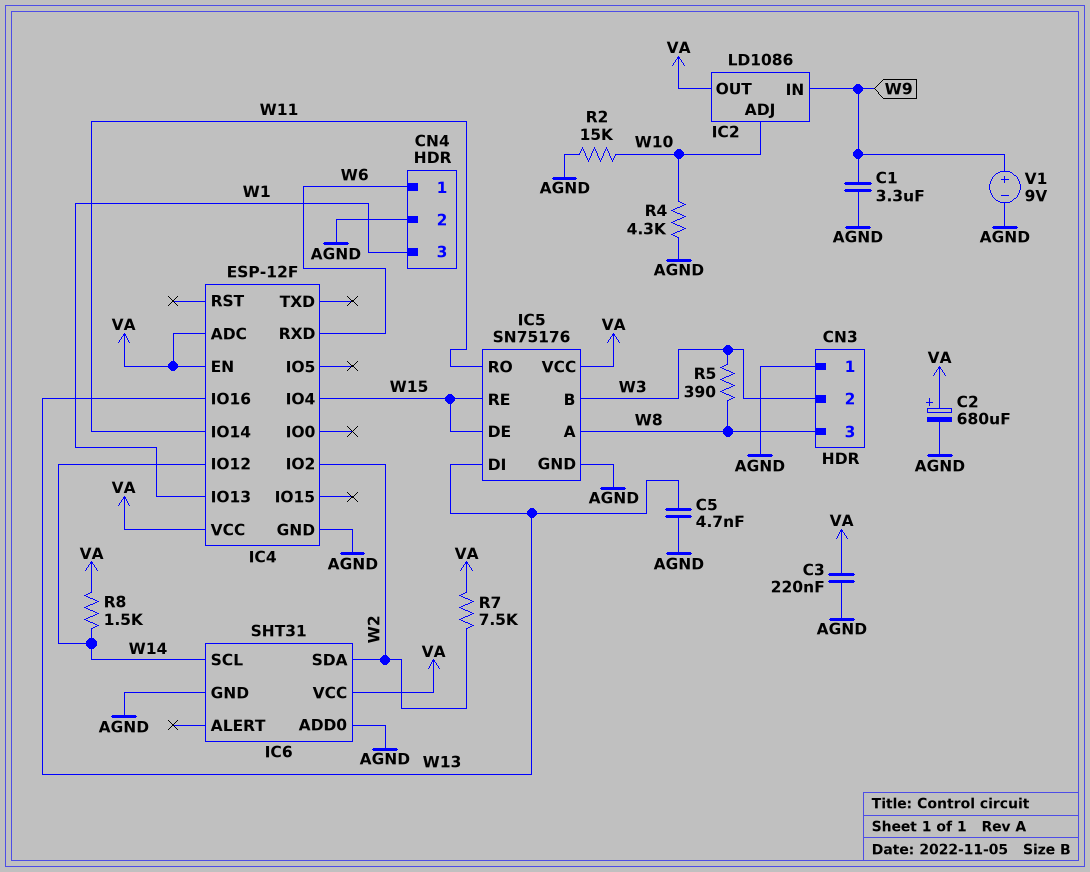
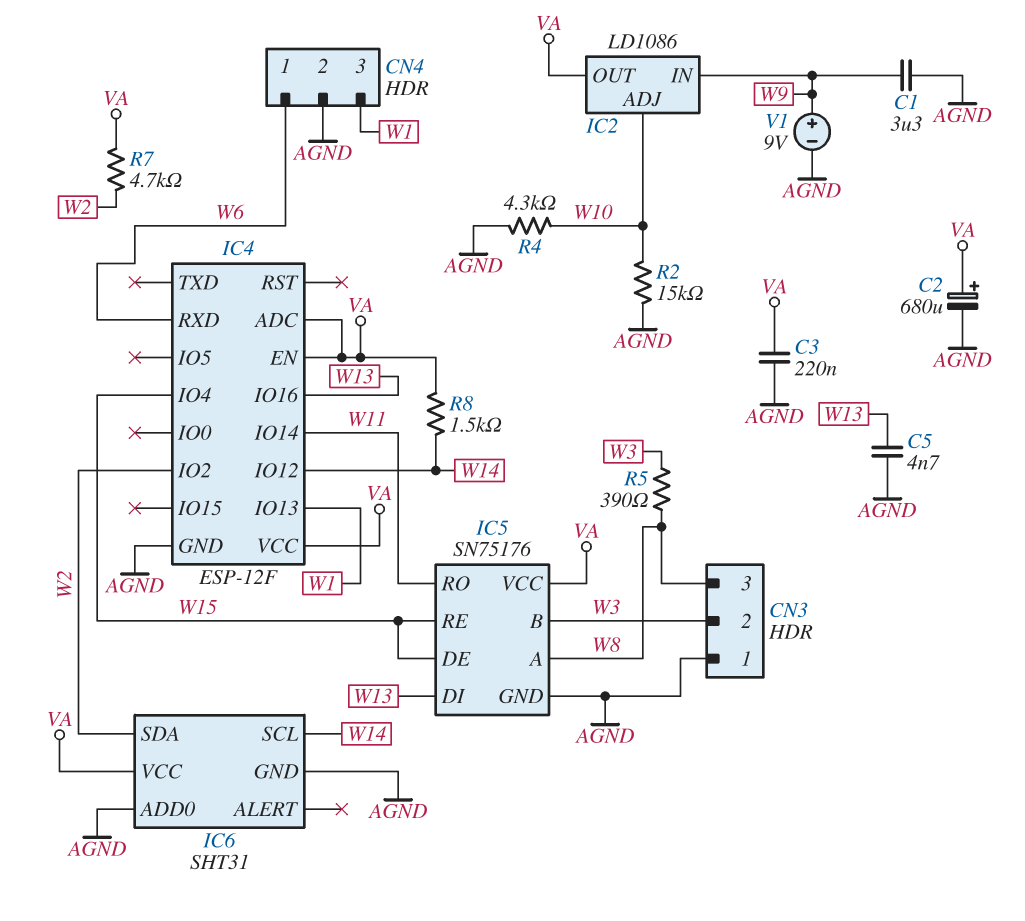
R7: 7.5k (VA, W2) -> 4.7k (VA, W2)

